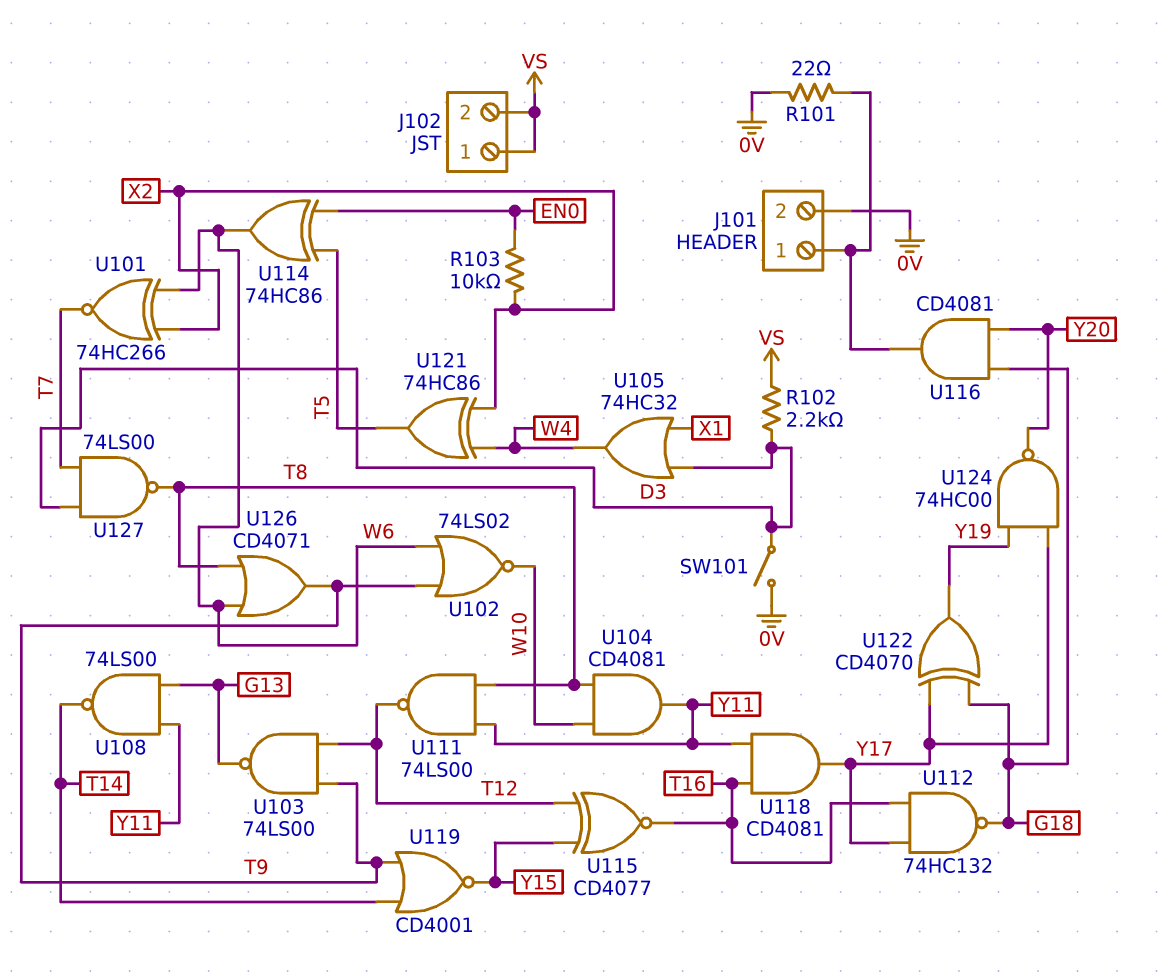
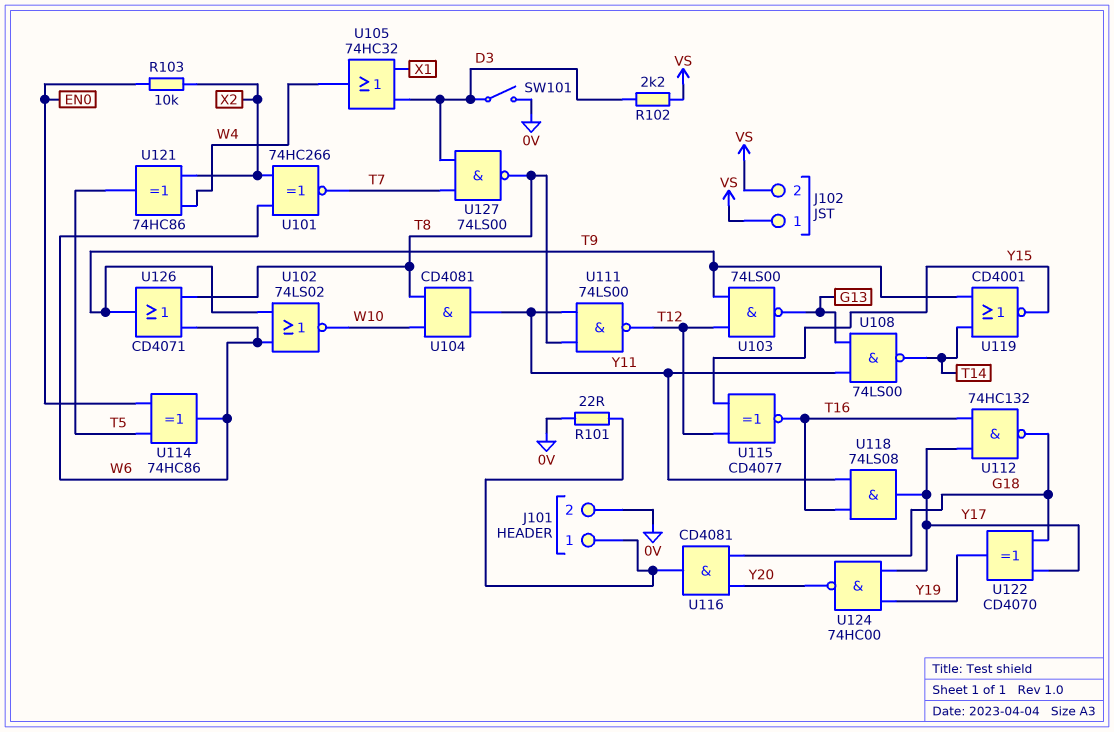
U118: AND CD4081 (in T16, in Y11, out Y17) -> AND 74LS08 (in T16, in Y11, out Y17)

